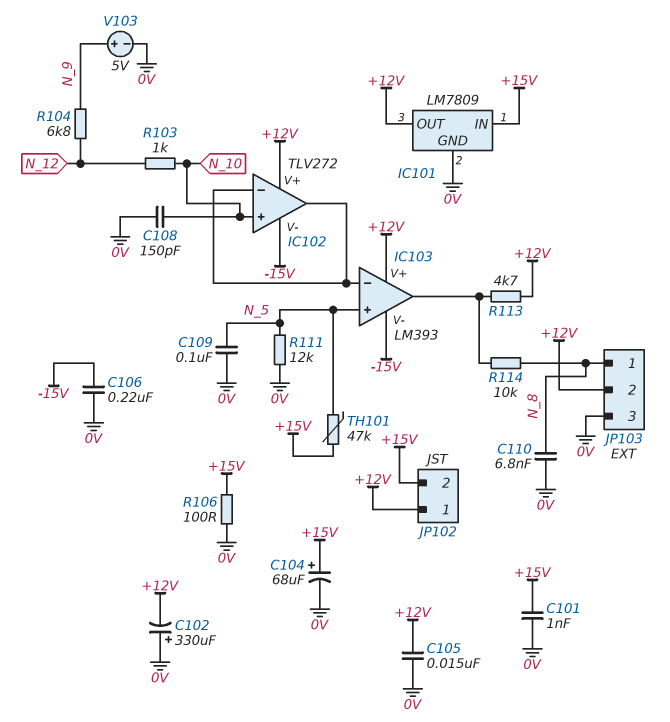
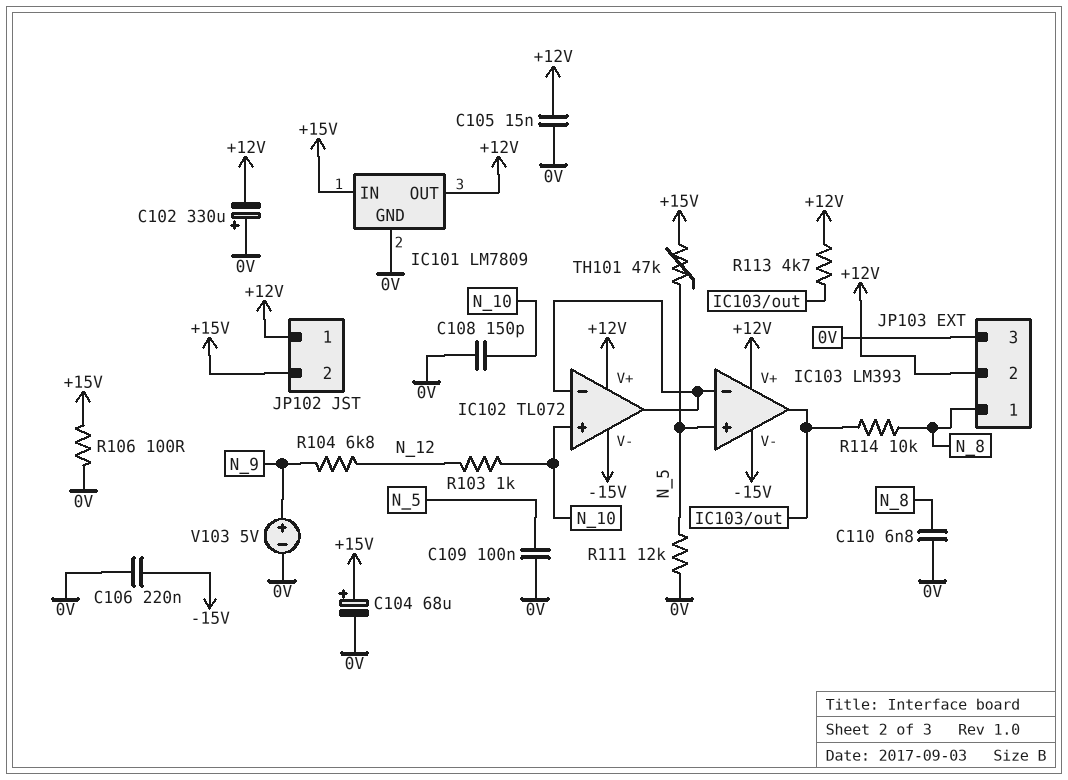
C101: 1nF (+15V, 0V) -> none
IC102: TLV272 -> TL072

